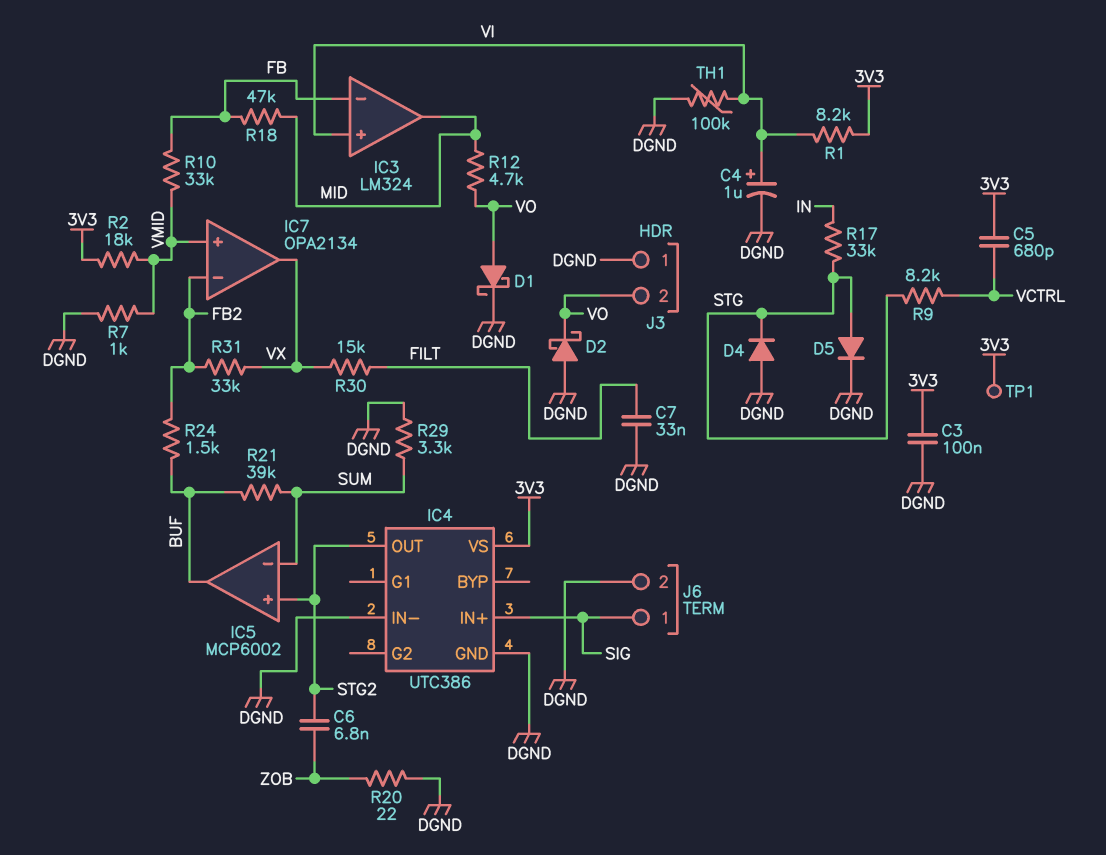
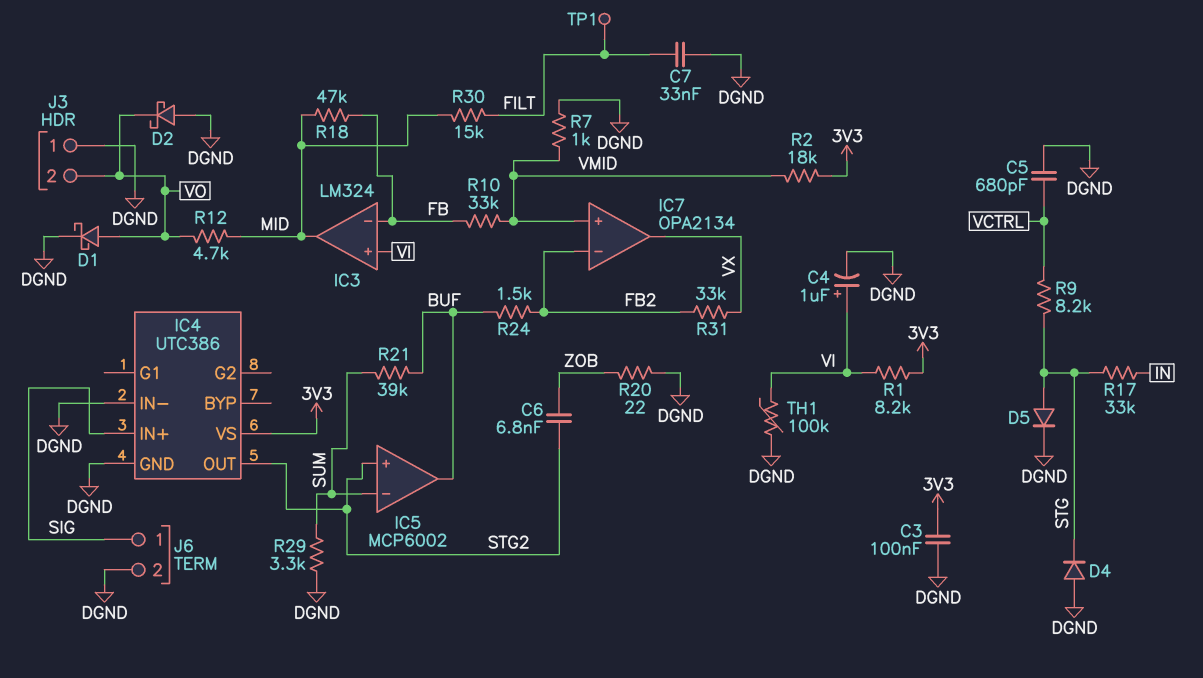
C5: 680pF (3V3, VCTRL) -> 680pF (DGND, VCTRL)
R30: 15k (FILT, VX) -> 15k (FILT, MID)
TP1: test point (3V3) -> test point (FILT)

